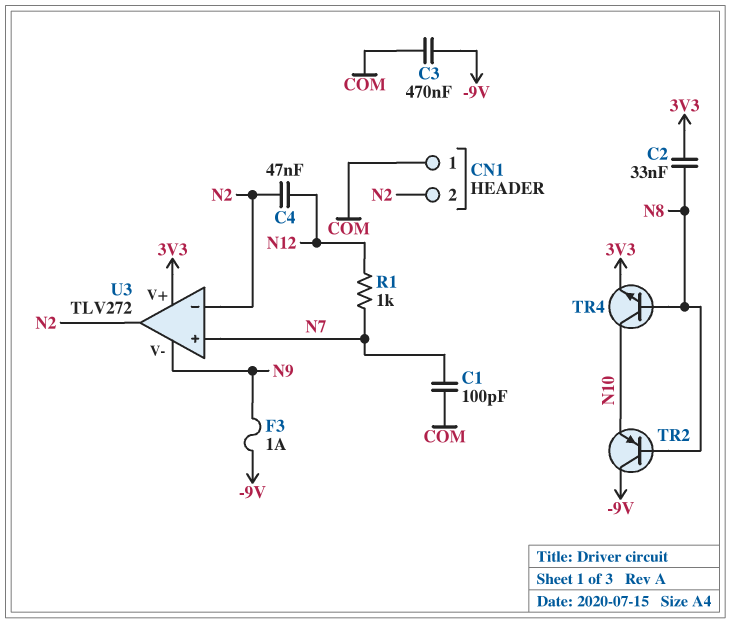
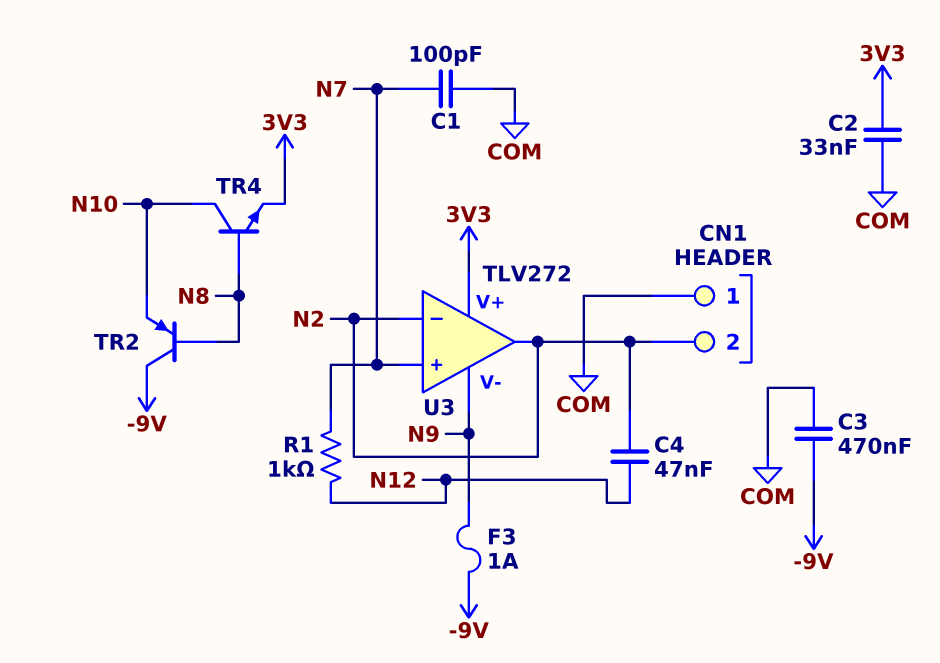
C2: 33nF (3V3, N8) -> 33nF (3V3, COM)

